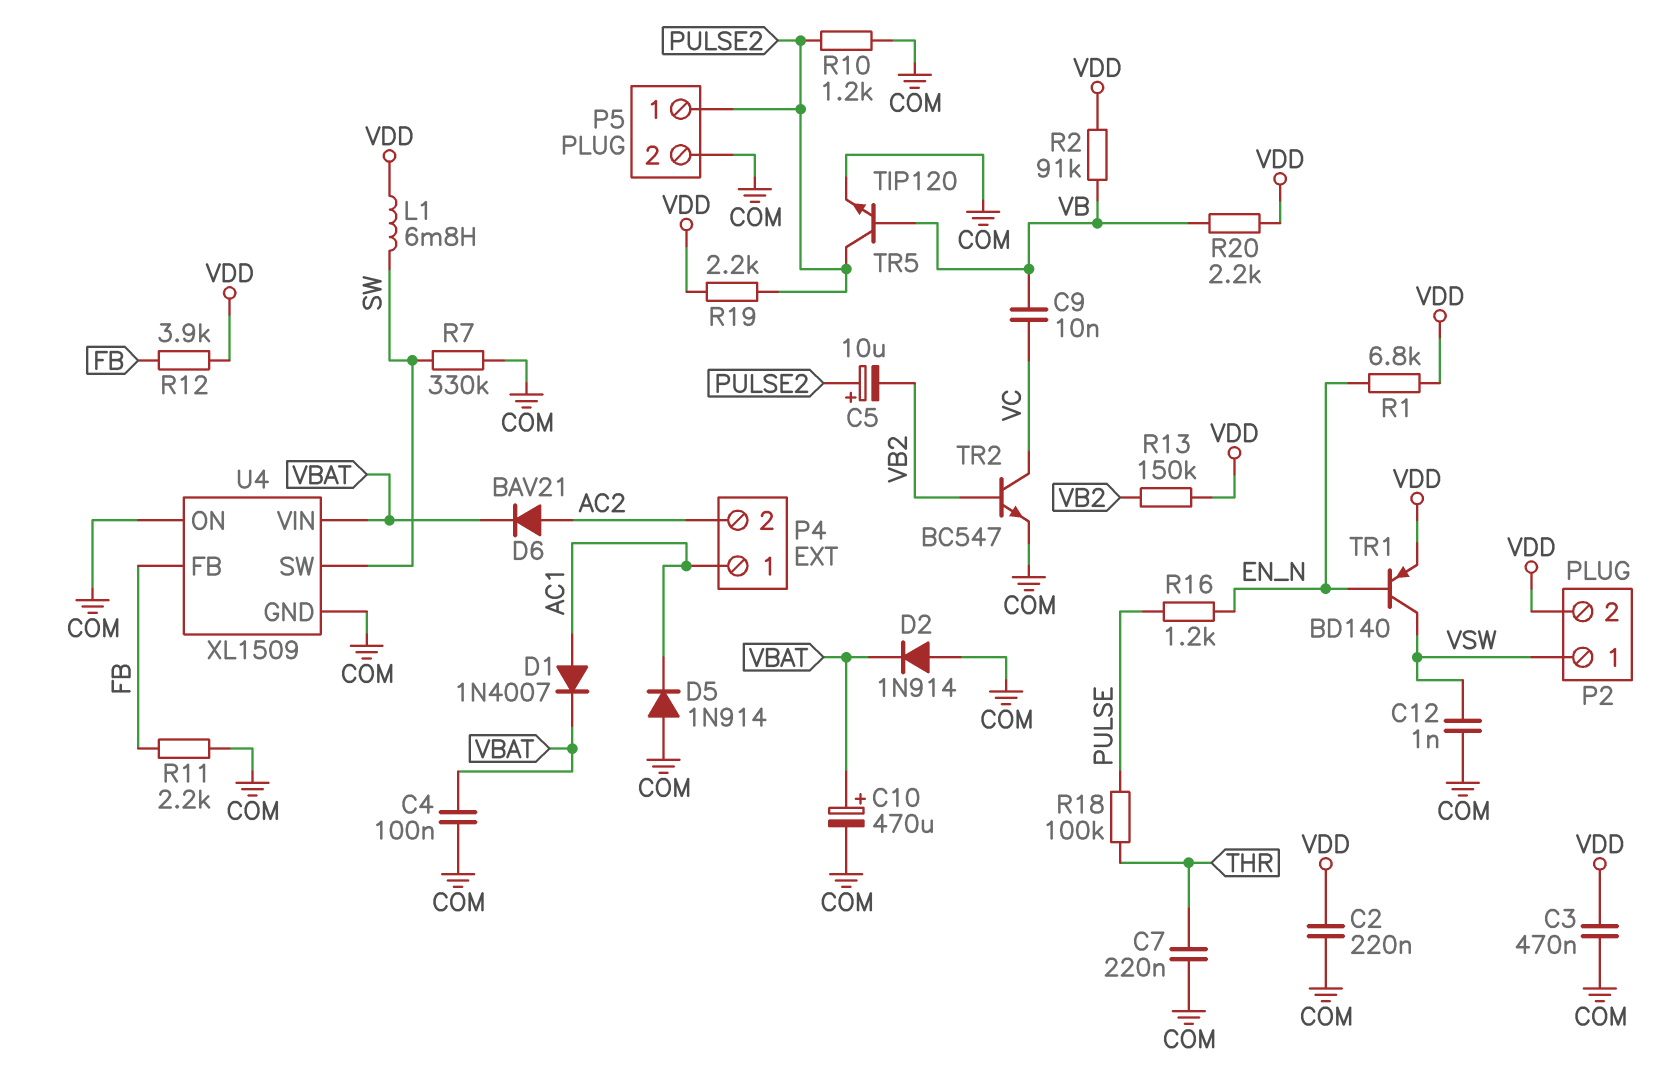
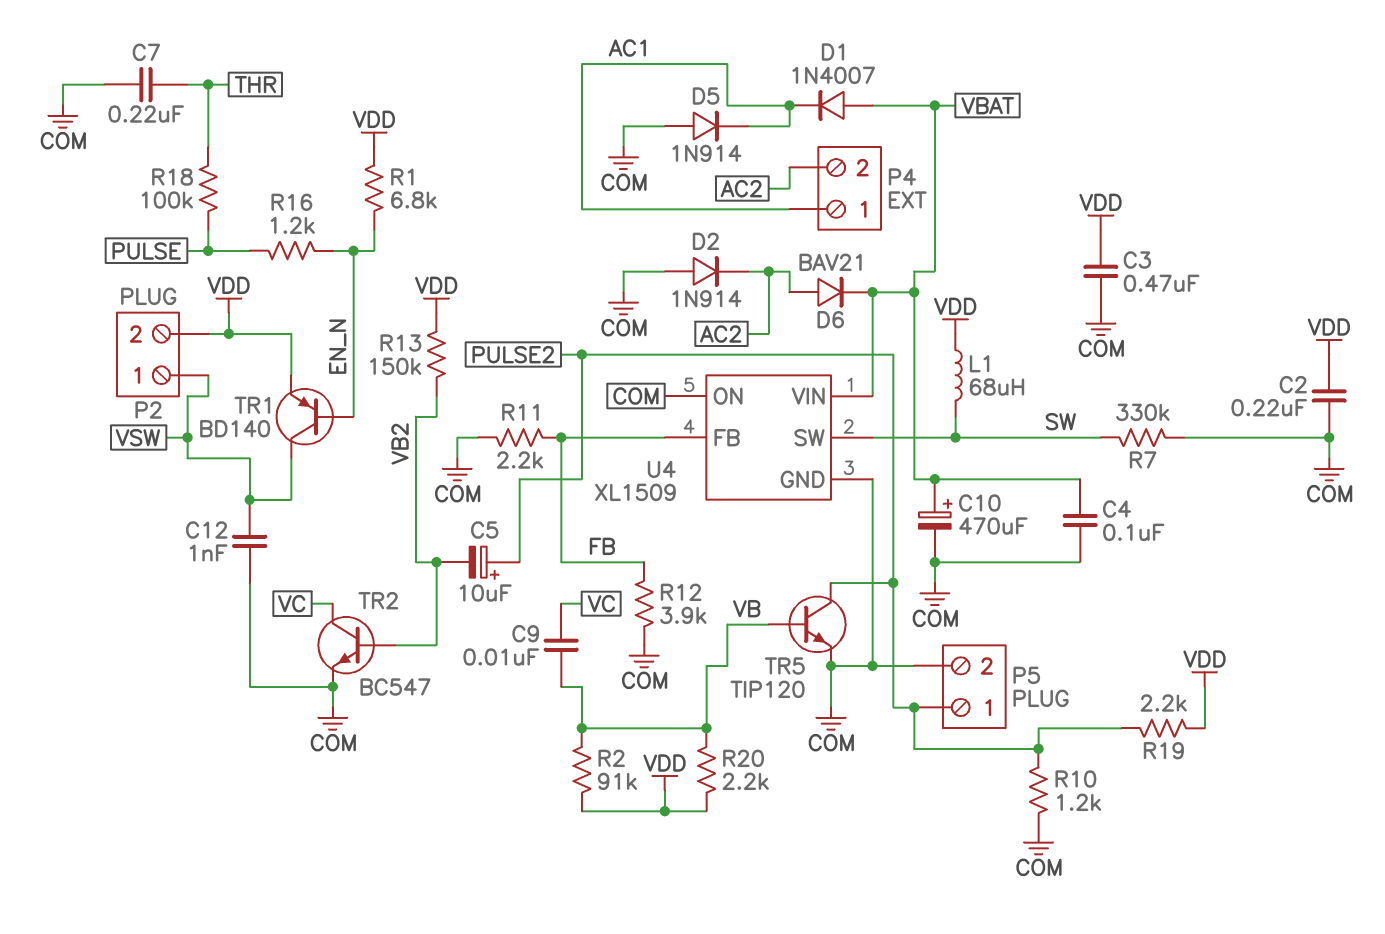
D1: diode 1N4007 (A AC1, K VBAT) -> diode 1N4007 (A VBAT, K AC1)
D2: diode 1N914 (A COM, K VBAT) -> diode 1N914 (A COM, K AC2)
L1: 6.8mH (SW, VDD) -> 68uH (SW, VDD)
R12: 3.9k (FB, VDD) -> 3.9k (COM, FB)

